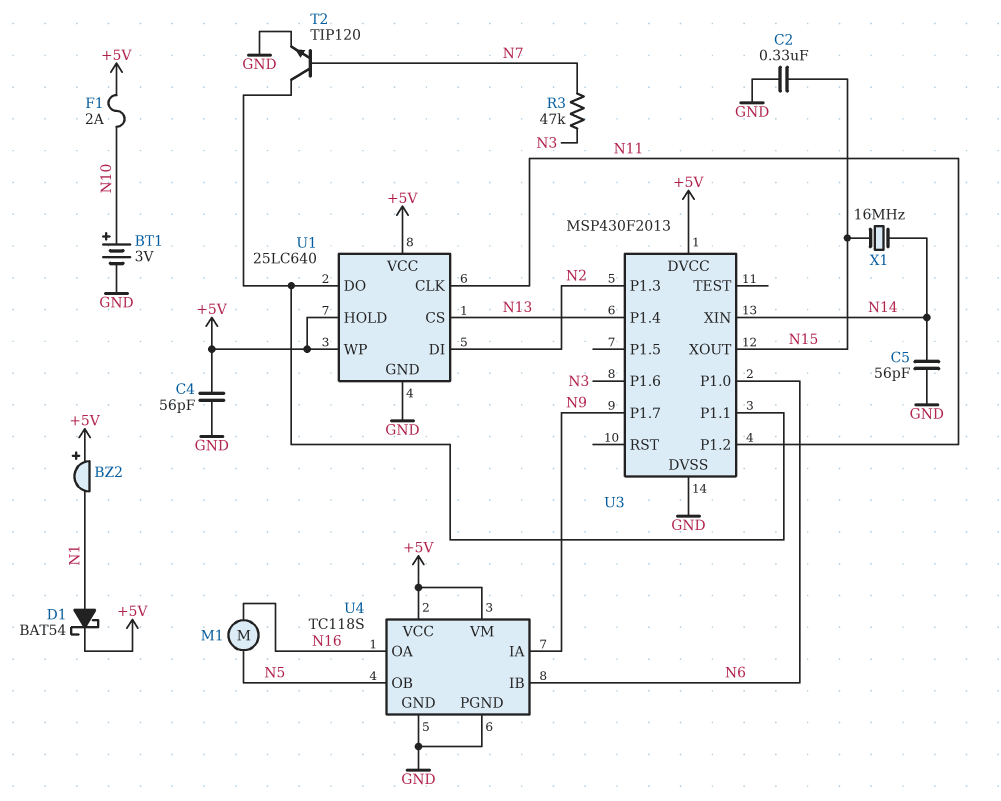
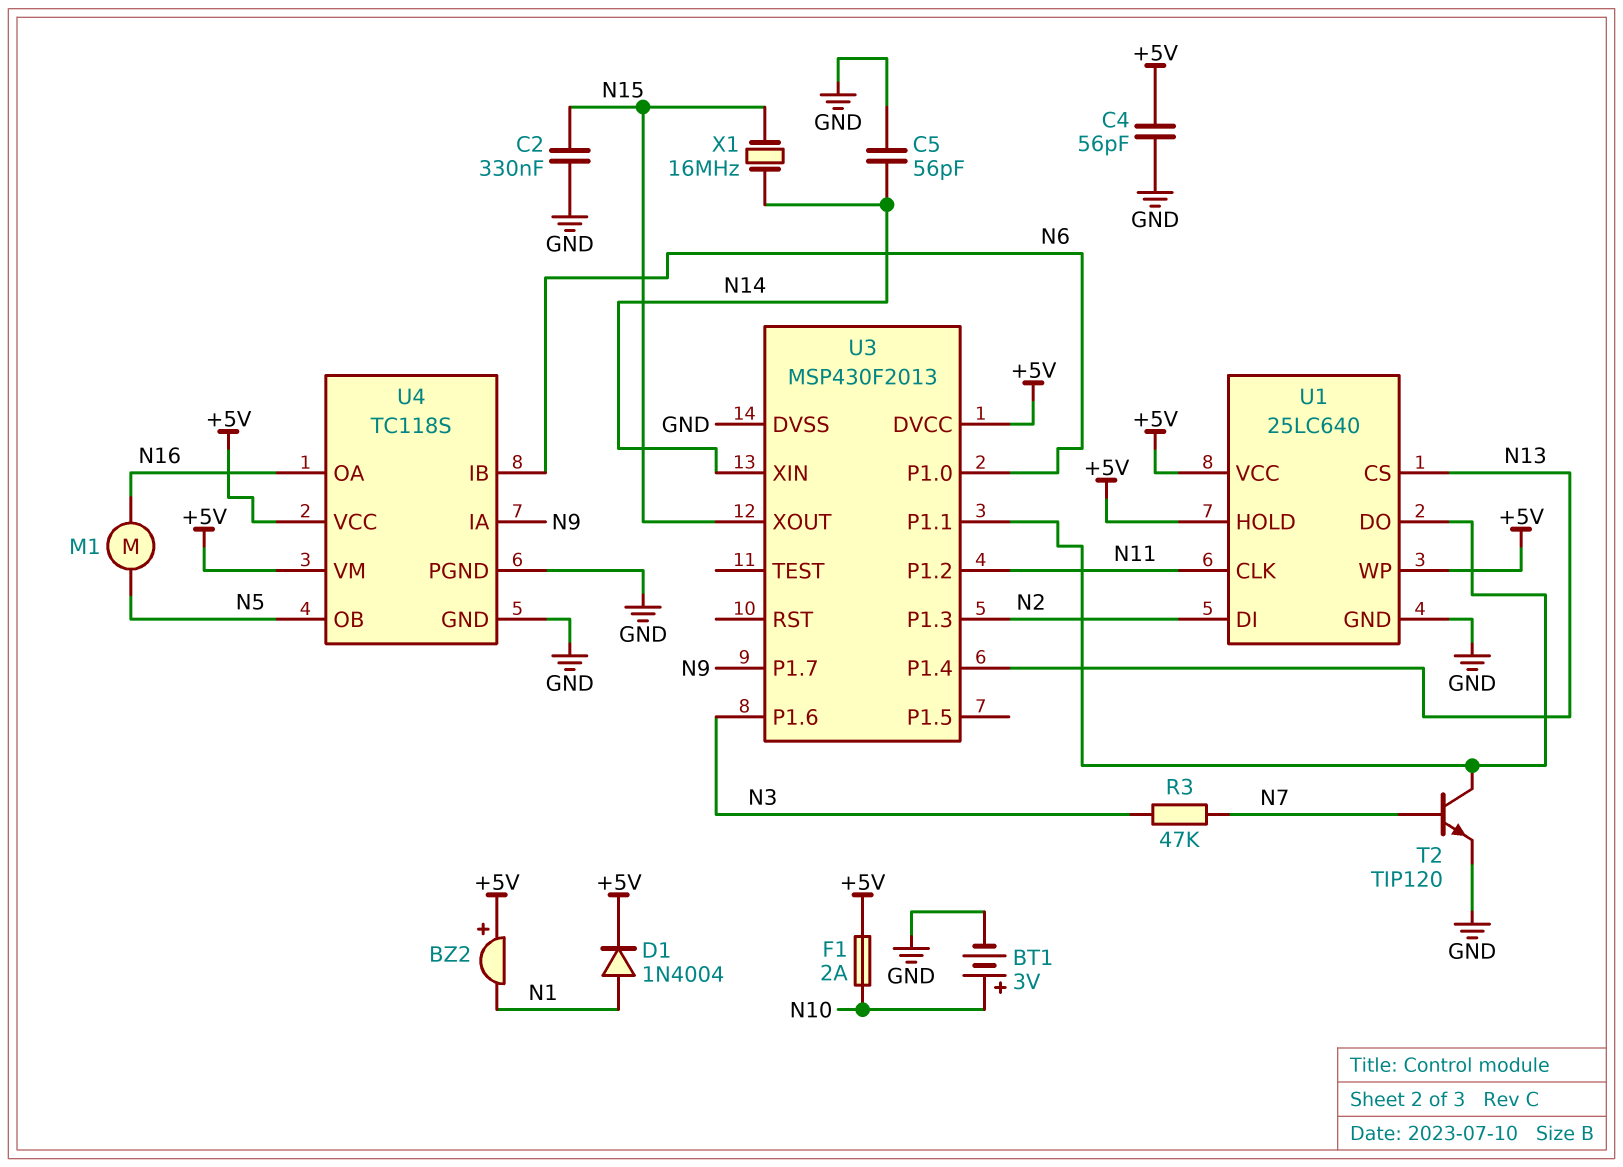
D1: schottky BAT54 (A N1, K +5V) -> diode 1N4004 (A N1, K +5V)

